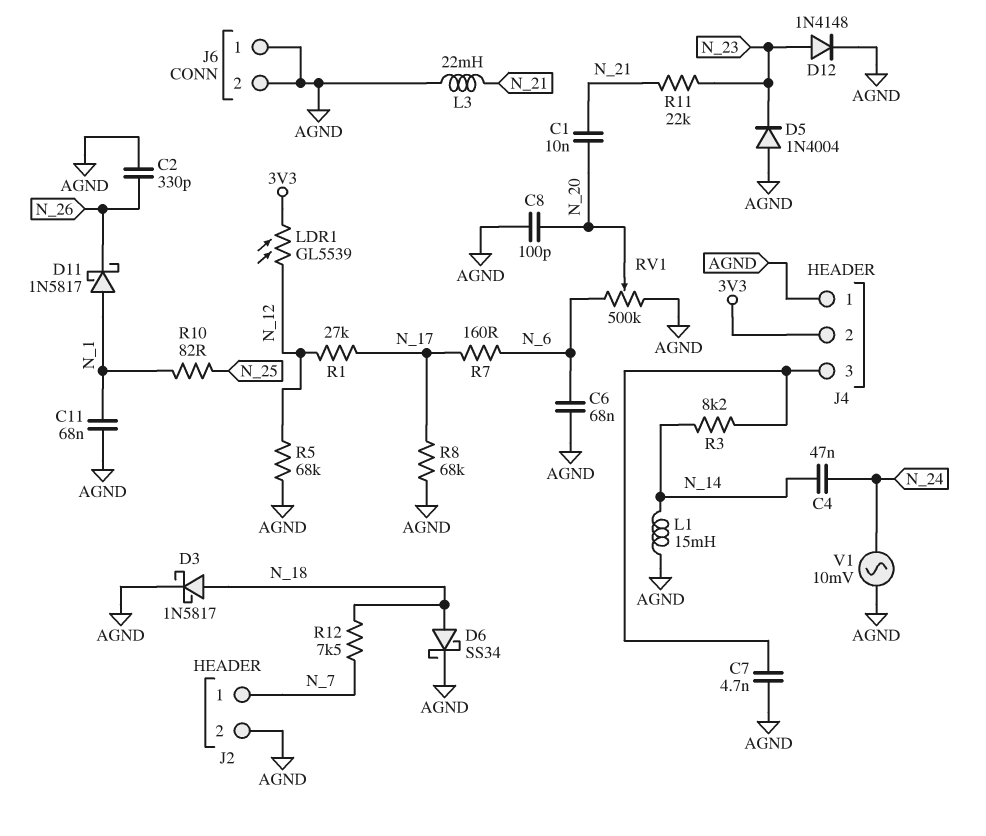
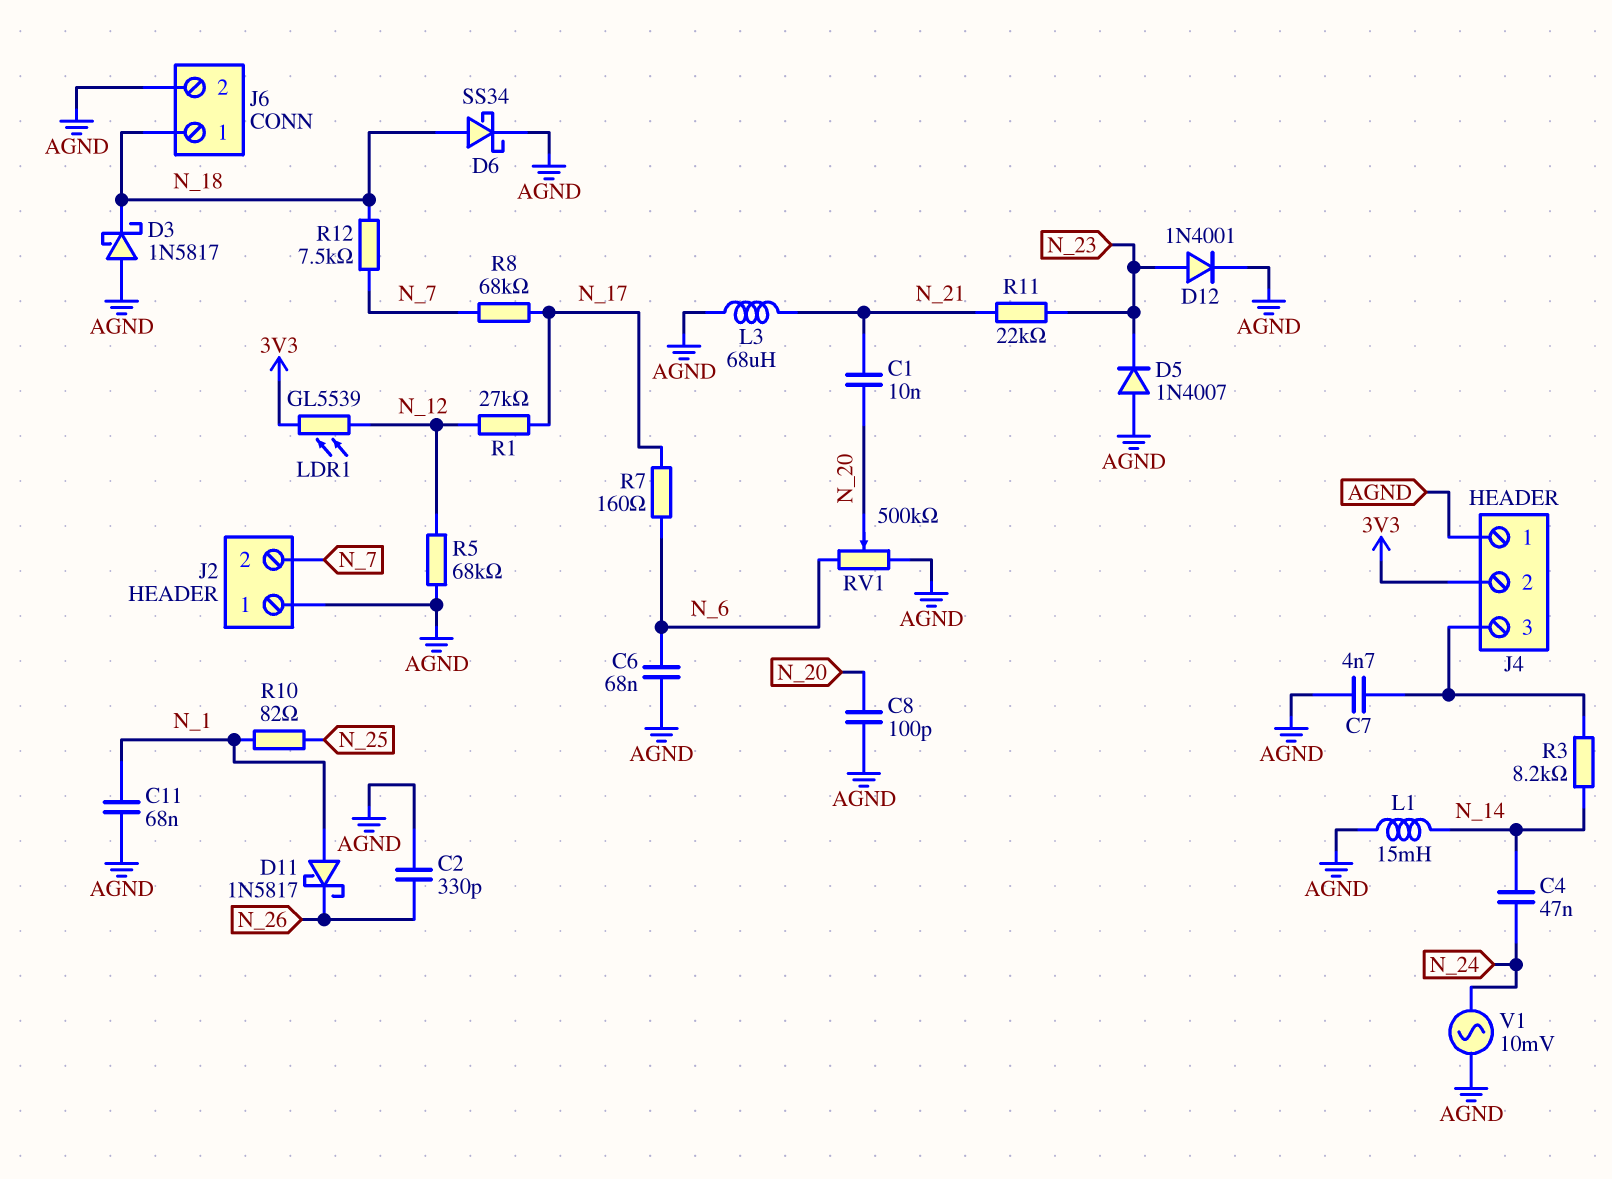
D3: schottky 1N5817 (A N_18, K AGND) -> schottky 1N5817 (A AGND, K N_18)
D5: diode 1N4004 (A AGND, K N_23) -> diode 1N4007 (A AGND, K N_23)
D12: diode 1N4148 (A N_23, K AGND) -> diode 1N4001 (A N_23, K AGND)
J2 pin 1: N_7 -> AGND
J2 pin 2: AGND -> N_7
J6 pin 1: AGND -> N_18
L3: 22mH (AGND, N_21) -> 68uH (AGND, N_21)
R8: 68k (AGND, N_17) -> 68k (N_7, N_17)

